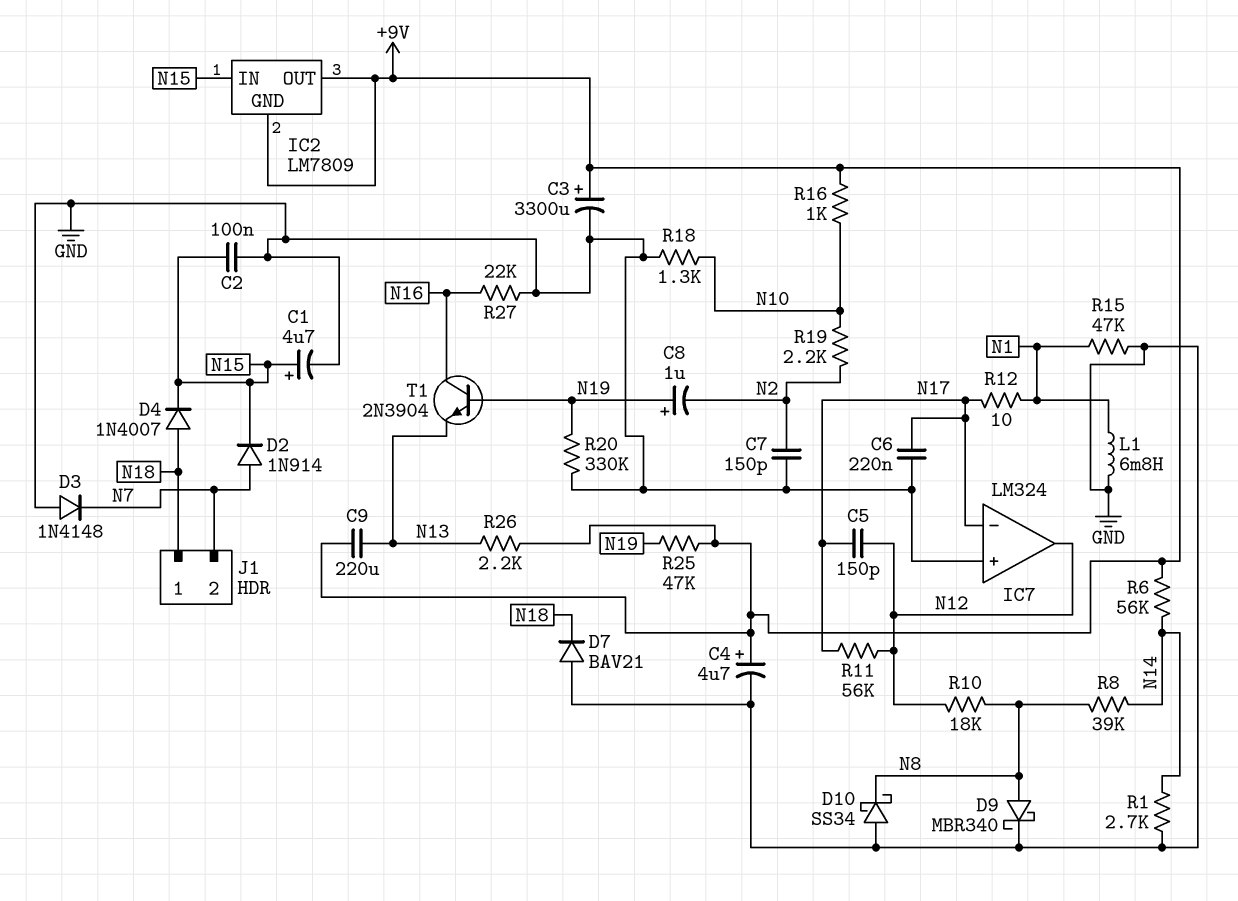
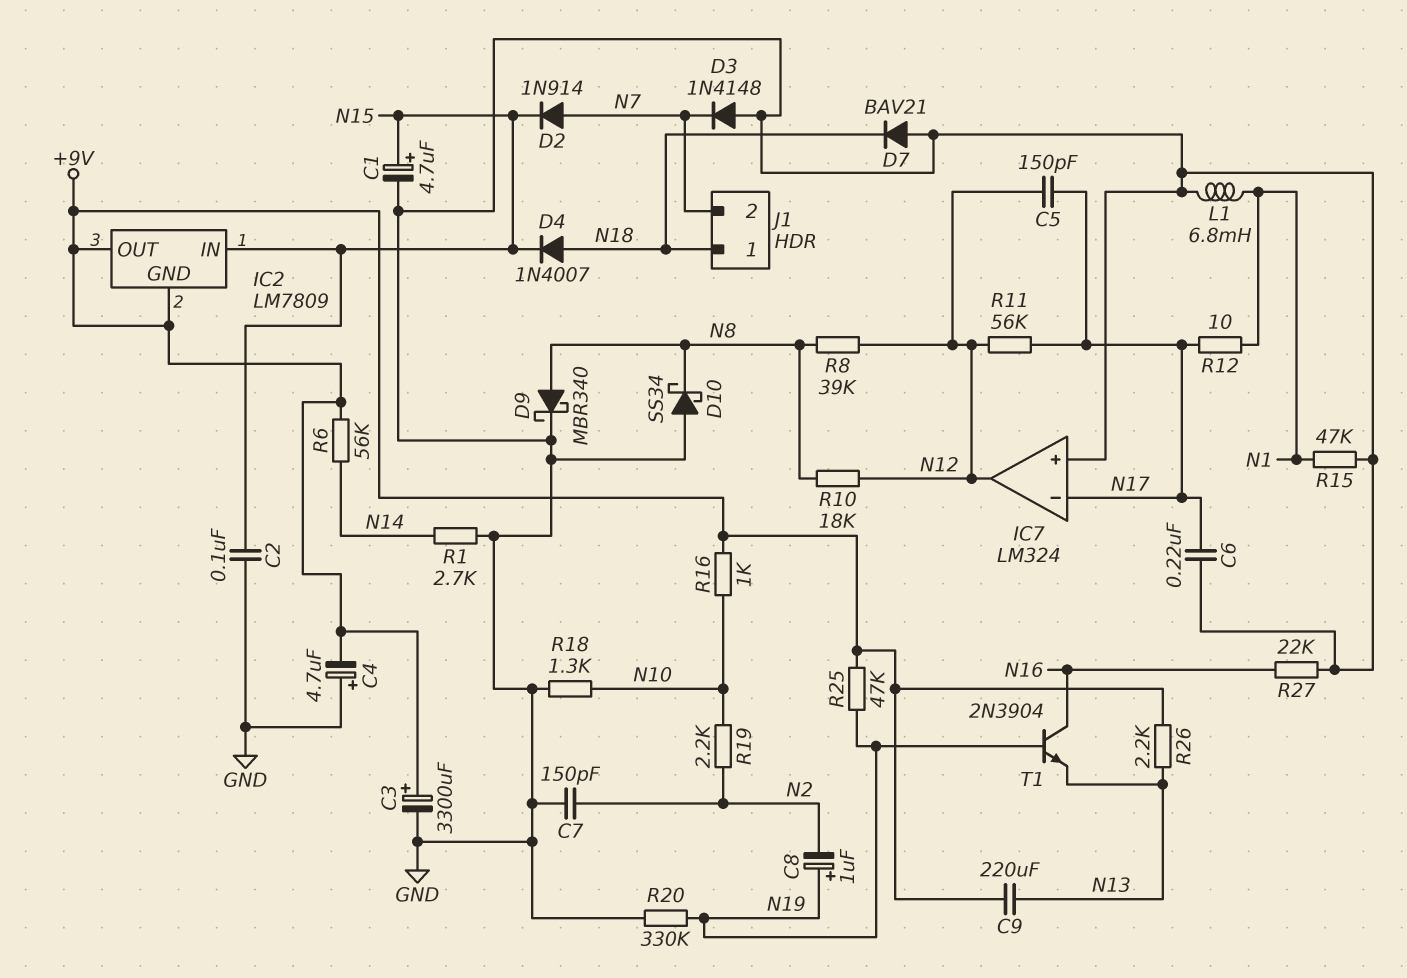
C4: 4.7uF (plus +9V, minus GND) -> 4.7uF (plus GND, minus +9V)
R8: 39k (N8, N14) -> 39k (N8, N12)

